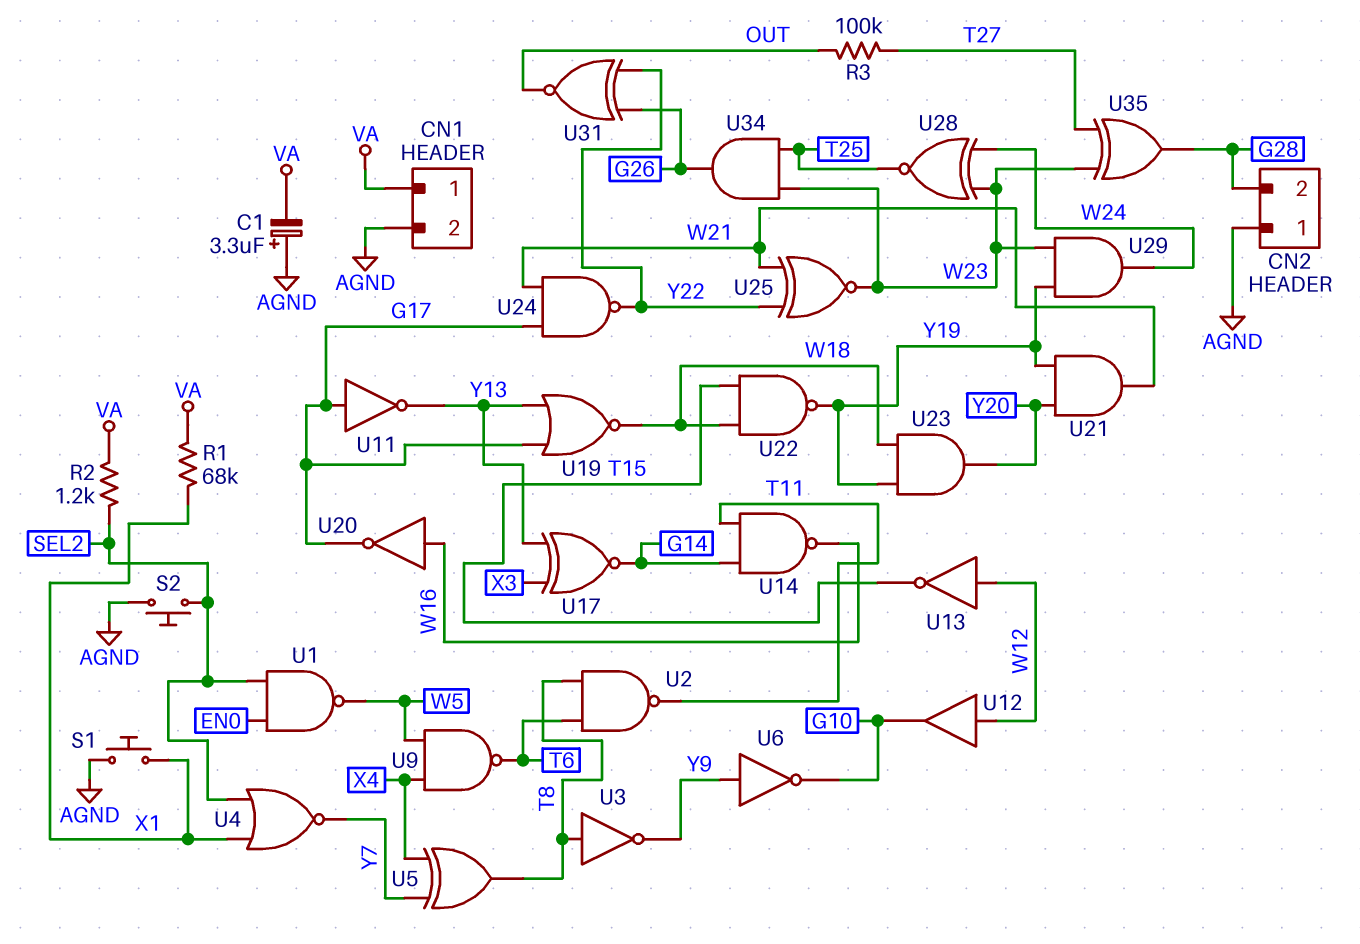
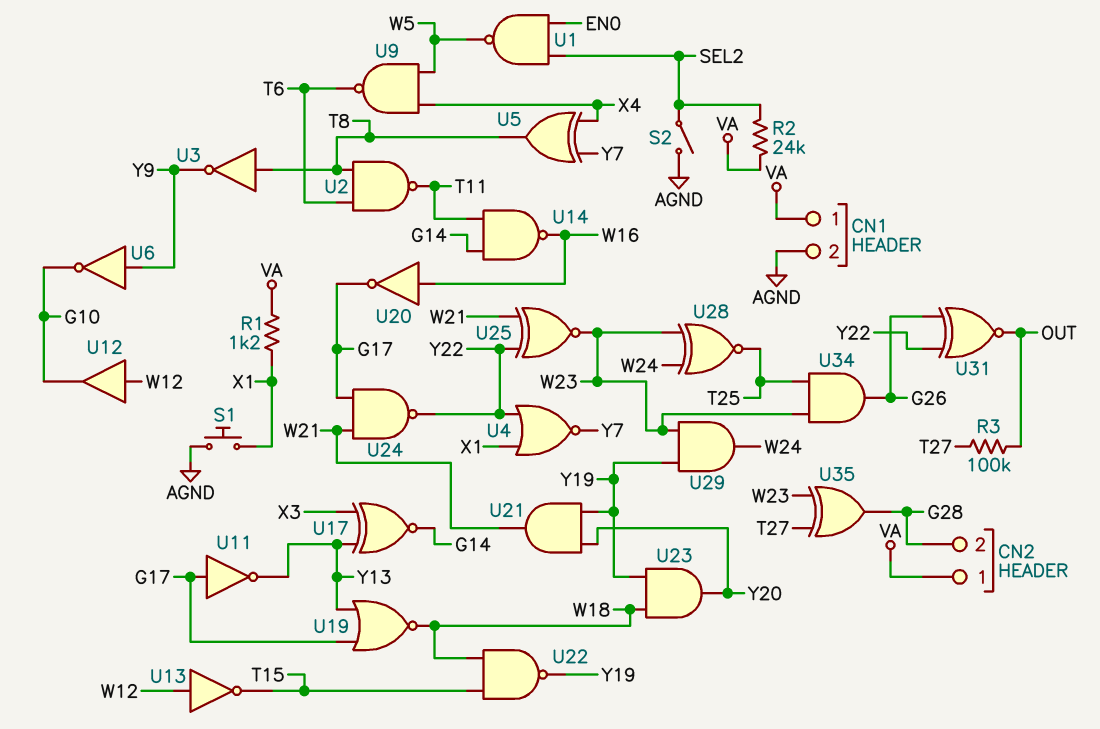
C1: 3.3uF (plus AGND, minus VA) -> none
CN2 pin 1: AGND -> VA
R1: 68k (VA, X1) -> 1.2k (VA, X1)
R2: 1.2k (SEL2, VA) -> 24k (SEL2, VA)
S2: button (AGND, SEL2) -> switch (AGND, SEL2)
U4: NOR (in SEL2, in X1, out Y7) -> NOR (in X1, in Y22, out Y7)

